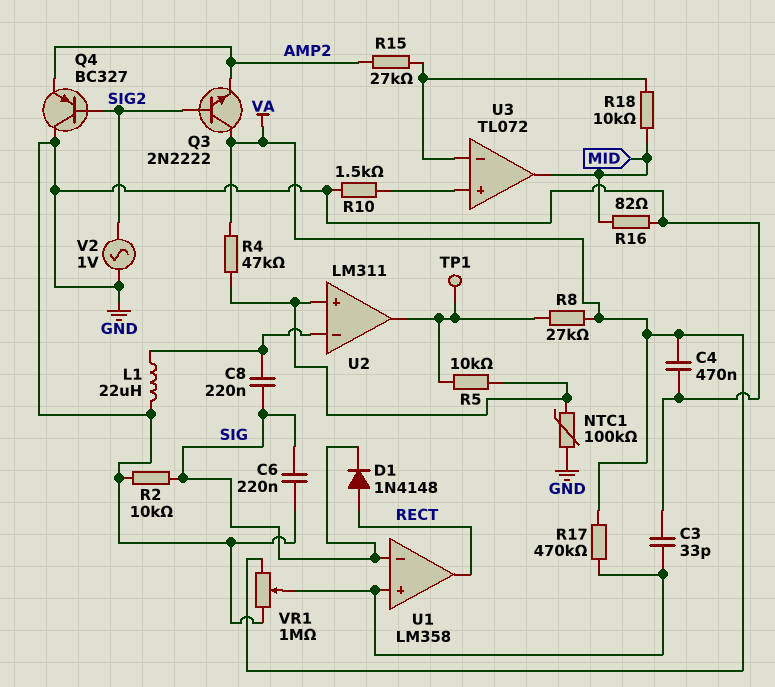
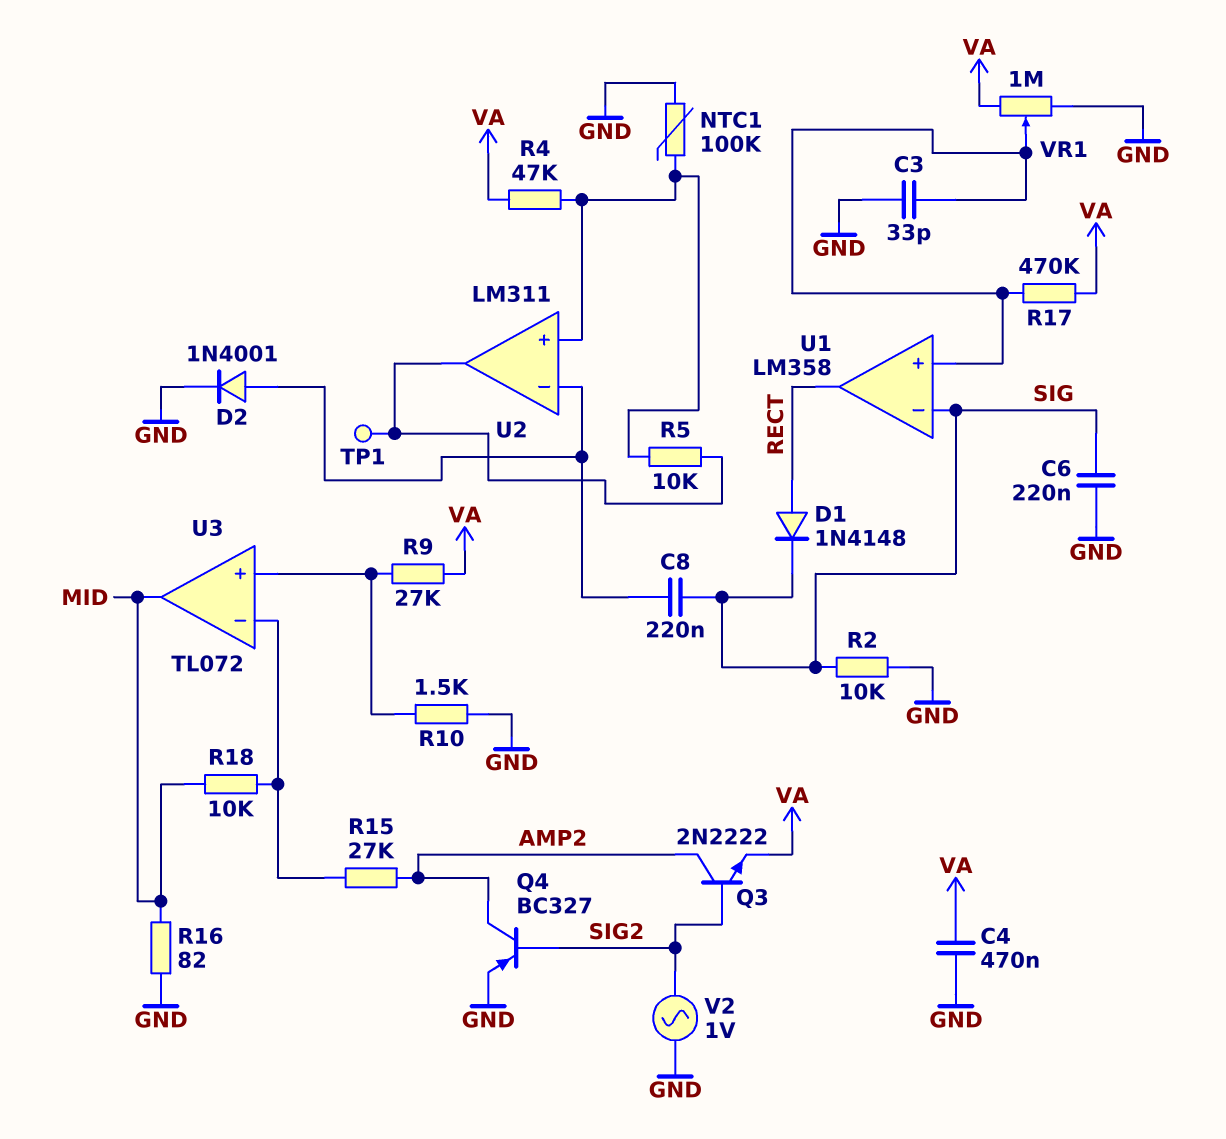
D2: none -> diode 1N4001 (A U2/in-, K GND)
L1: 22uH (GND, U2/in-) -> none
Q3: NPN 2N2222 (B SIG2, C VA, E AMP2) -> NPN 2N2222 (B SIG2, C AMP2, E VA)
Q4: PNP BC327 (B SIG2, C GND, E AMP2) -> PNP BC327 (B SIG2, C AMP2, E GND)
R8: 27k (U2/out, VA) -> none
R9: none -> 27k (U3/in+, VA)

